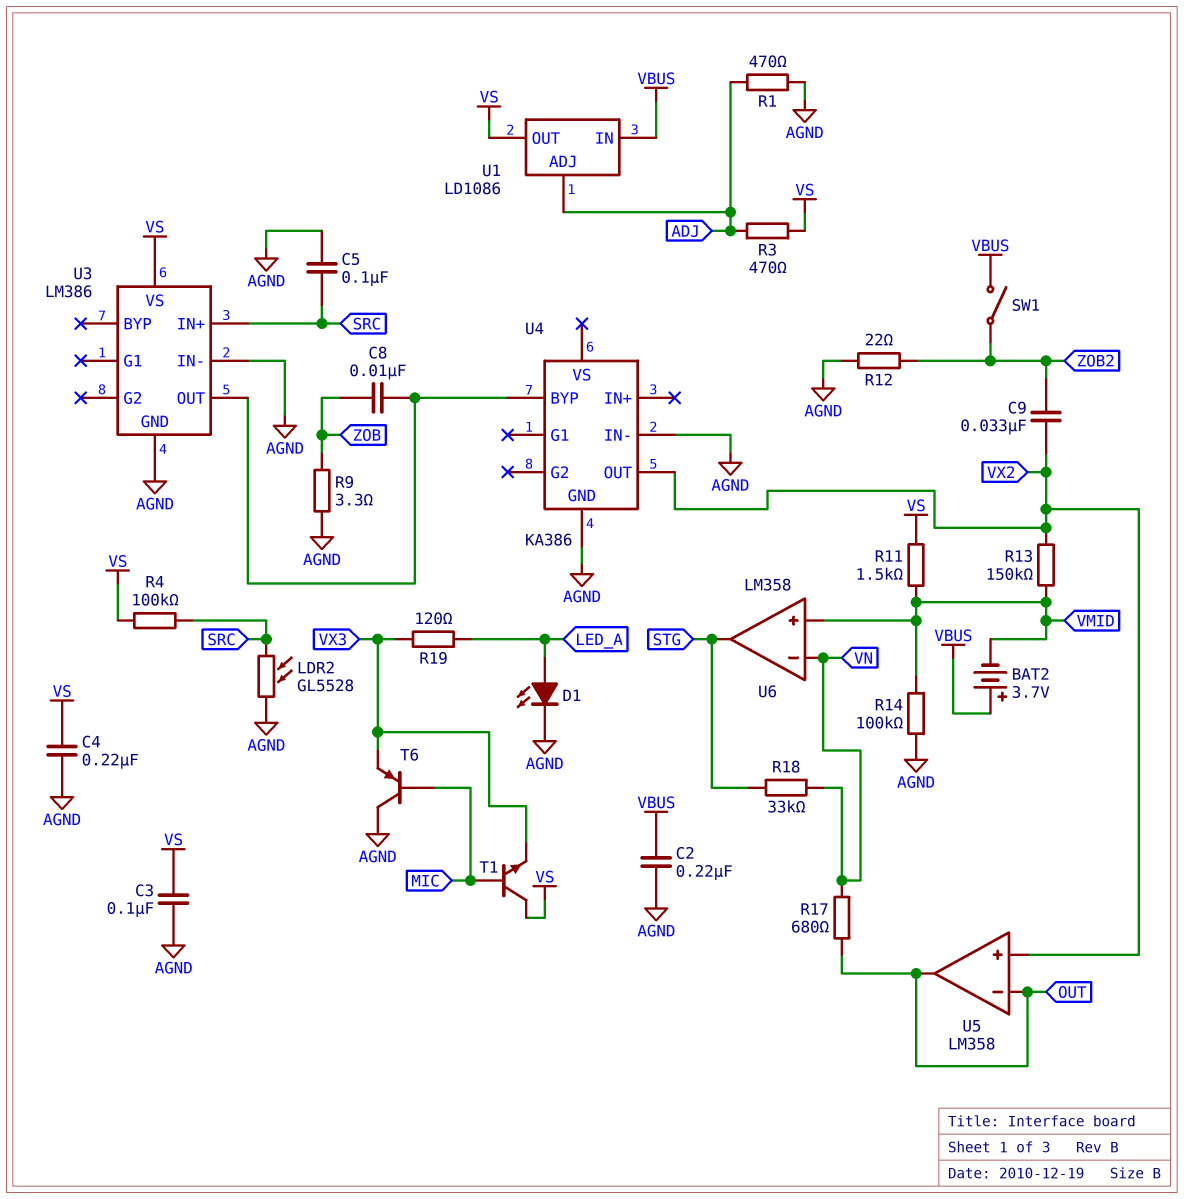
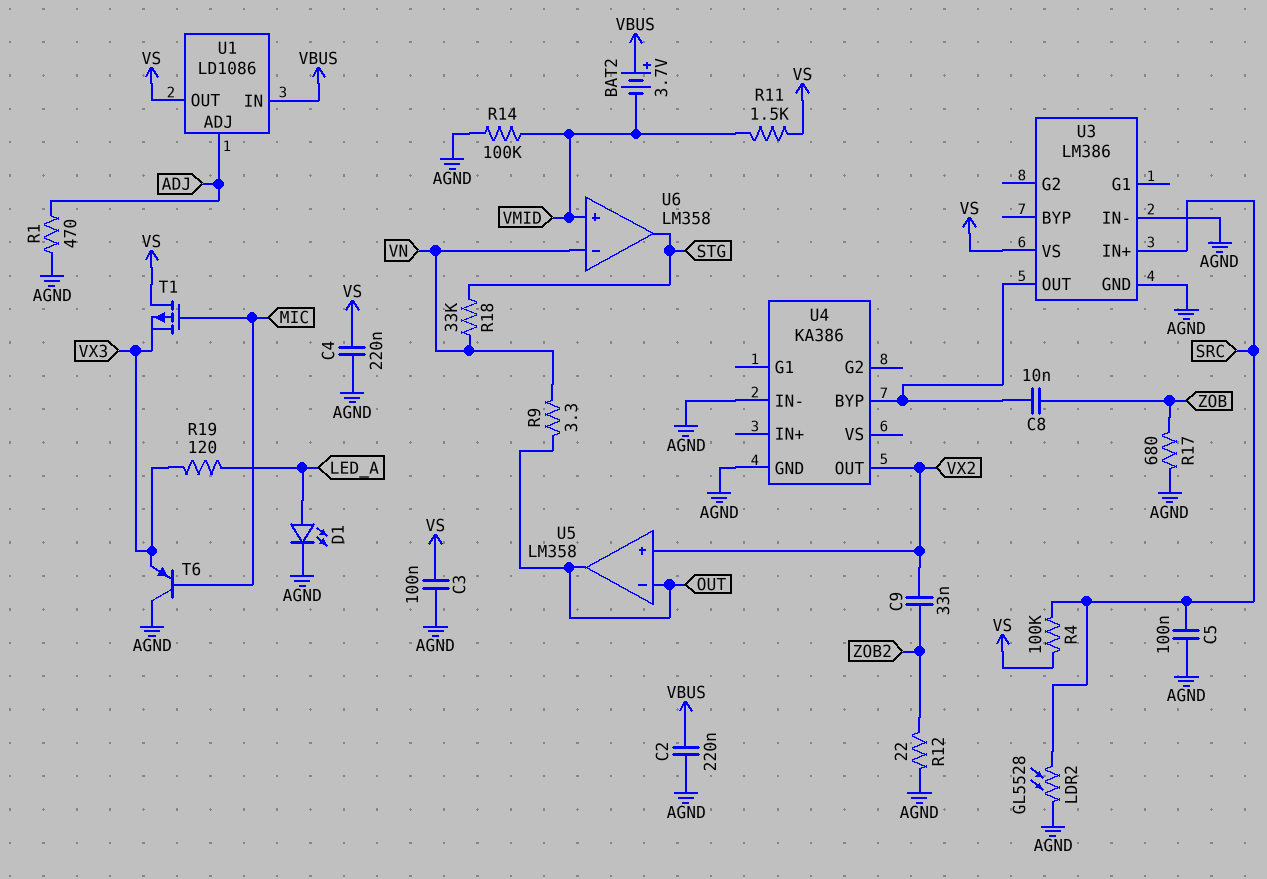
R3: 470 (ADJ, VS) -> none
R9: 3.3 (AGND, ZOB) -> 3.3 (OUT, VN)
R13: 150k (VMID, VX2) -> none
R17: 680 (OUT, VN) -> 680 (AGND, ZOB)
SW1: switch (VBUS, ZOB2) -> none
T1: NPN (B MIC, C VS, E VX3) -> PMOS (G MIC, D VS, S VX3)

